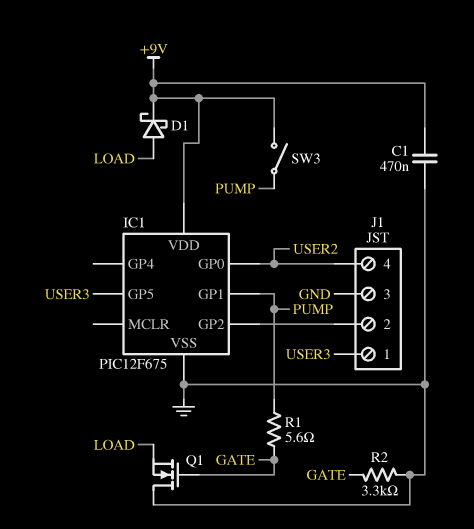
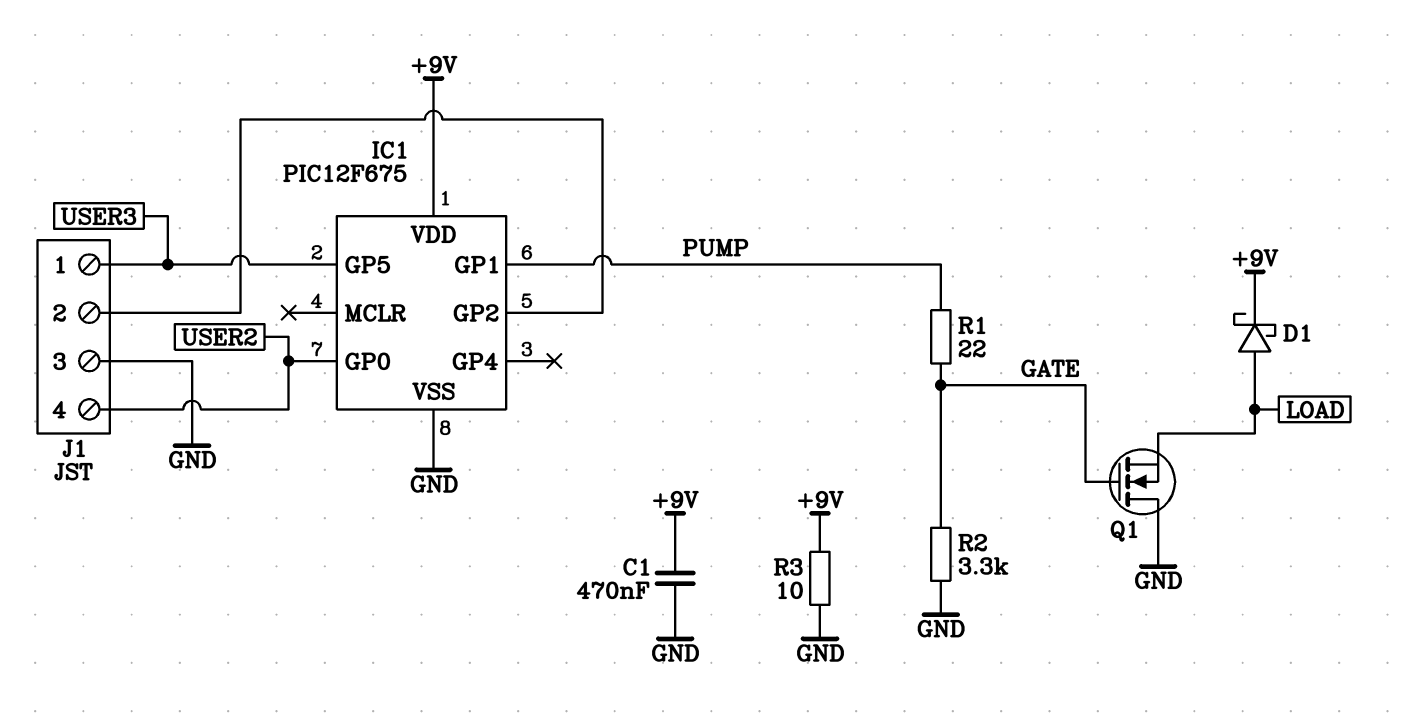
R1: 5.6 (GATE, PUMP) -> 22 (GATE, PUMP)
R3: none -> 10 (+9V, GND)
SW3: switch (+9V, PUMP) -> none

